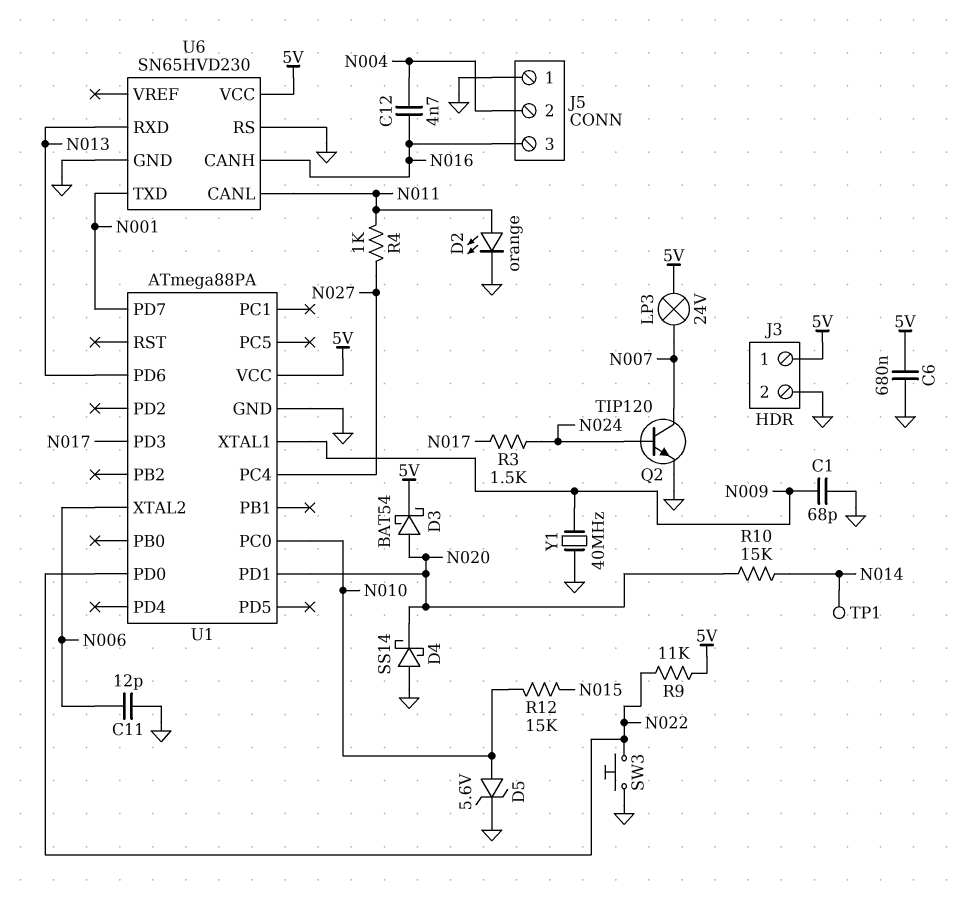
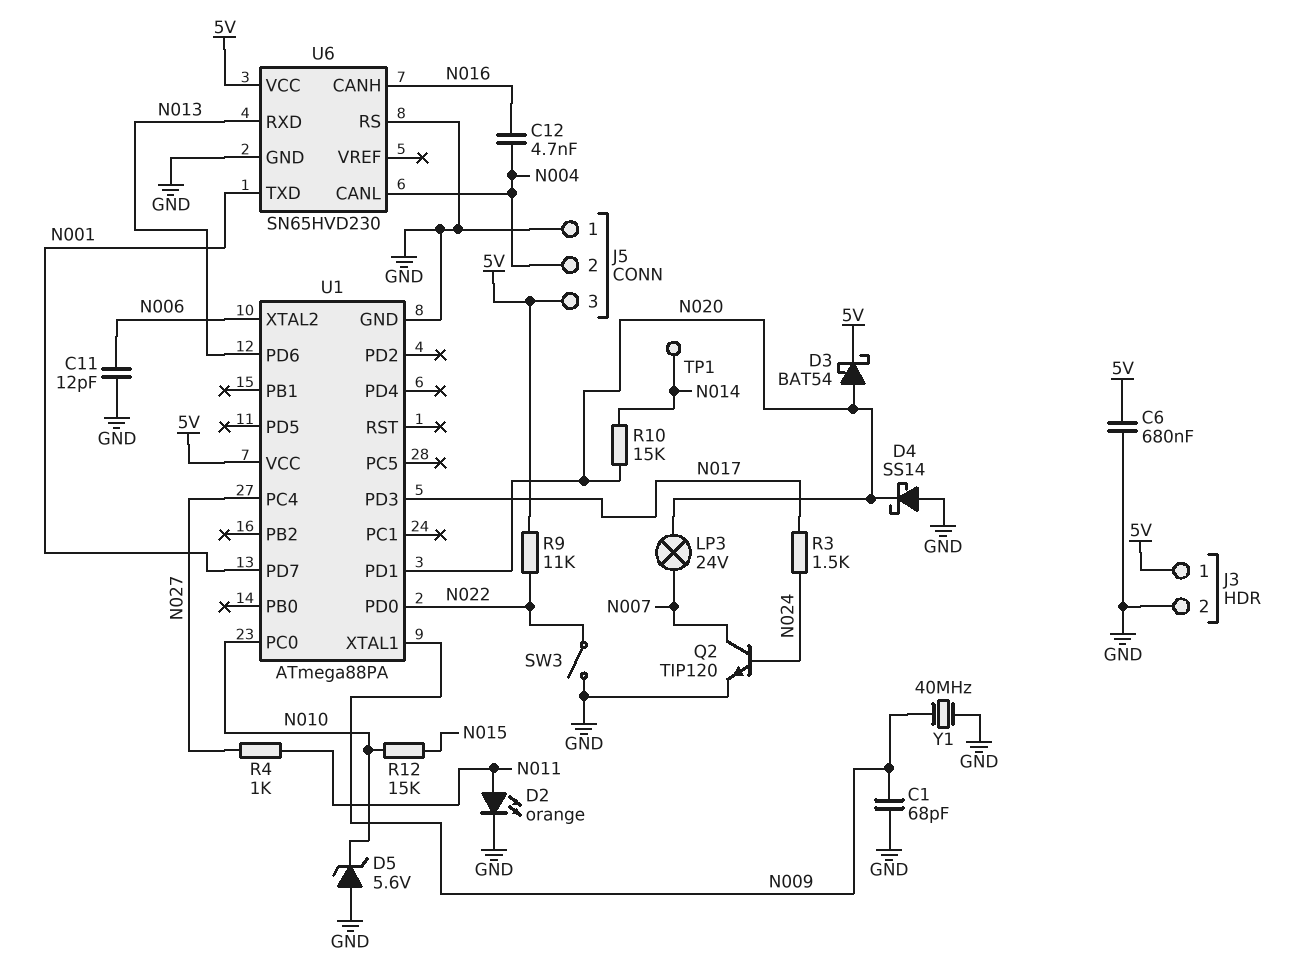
D5: zener 5.6V (A N010, K GND) -> zener 5.6V (A GND, K N010)
J5 pin 3: N016 -> 5V
LP3: lamp 24V (5V, N007) -> lamp 24V (N007, N020)
SW3: button (GND, N022) -> switch (GND, N022)
U6 pin CANL: N011 -> N004

